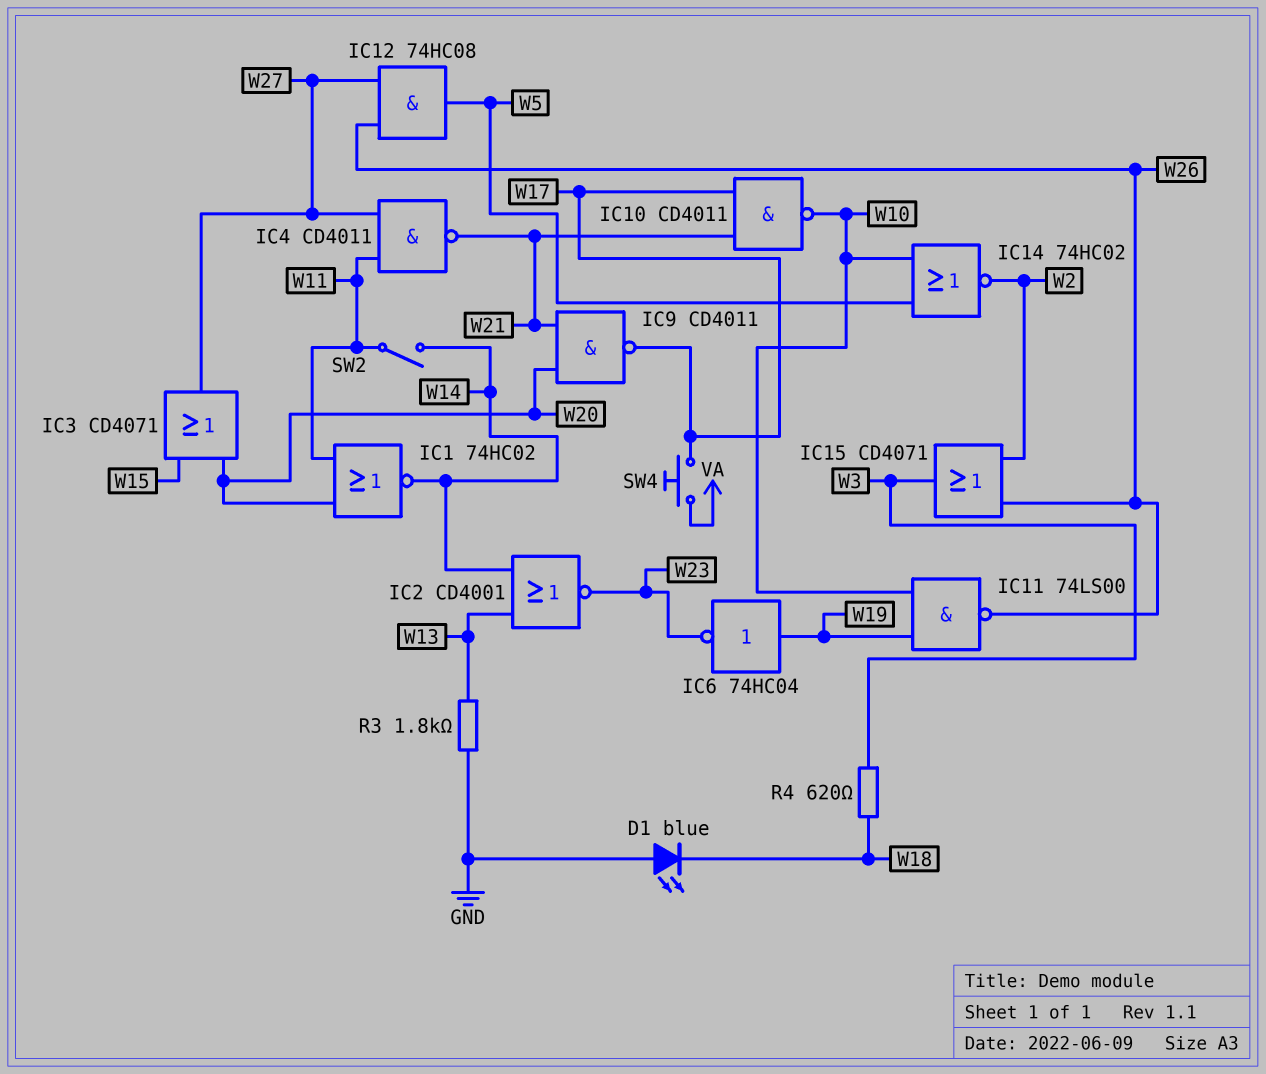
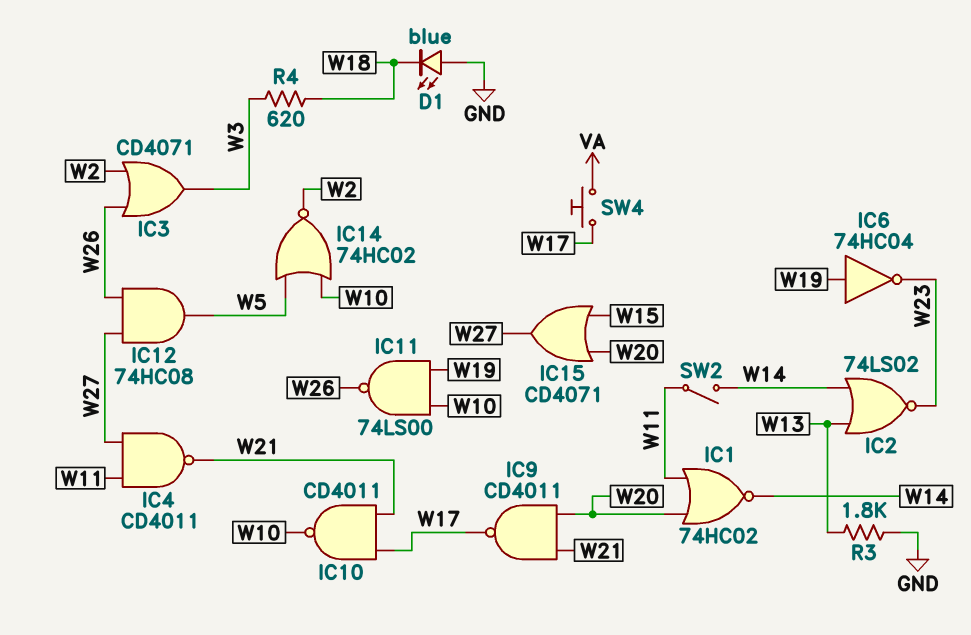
IC2: NOR CD4001 (in W13, in W14, out W23) -> NOR 74LS02 (in W13, in W14, out W23)
IC3: OR CD4071 (in W15, in W20, out W27) -> OR CD4071 (in W2, in W26, out W3)
IC15: OR CD4071 (in W2, in W26, out W3) -> OR CD4071 (in W15, in W20, out W27)

